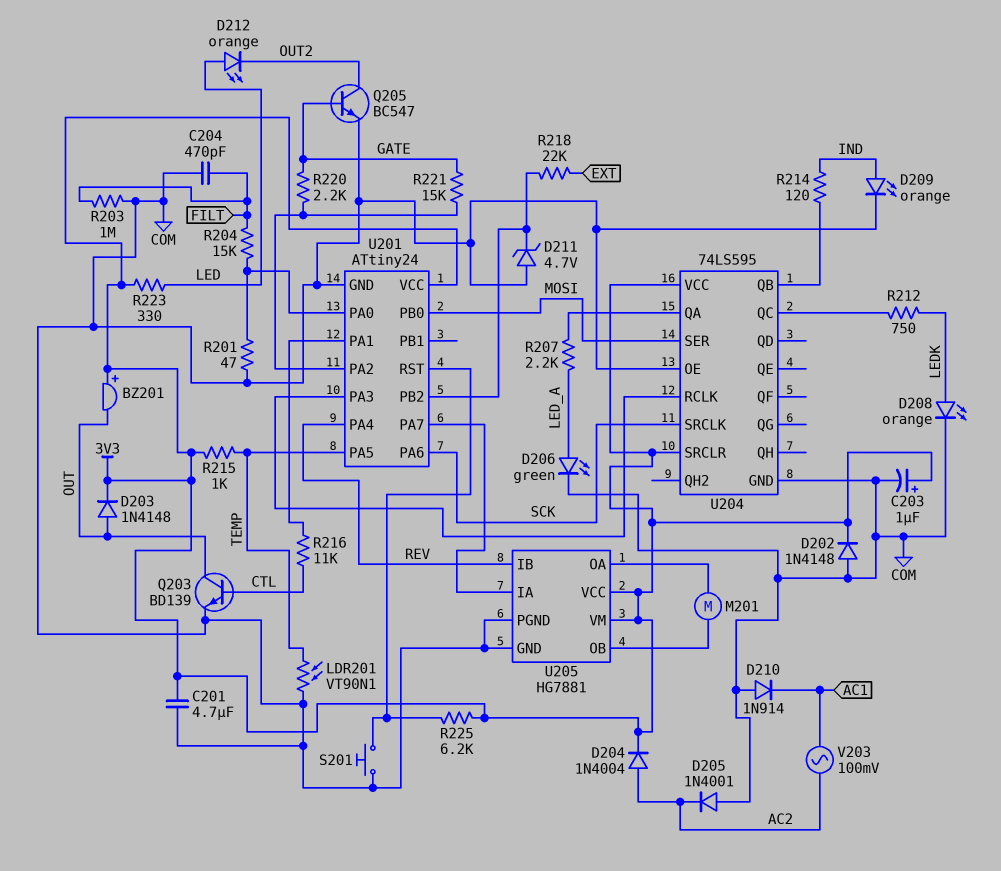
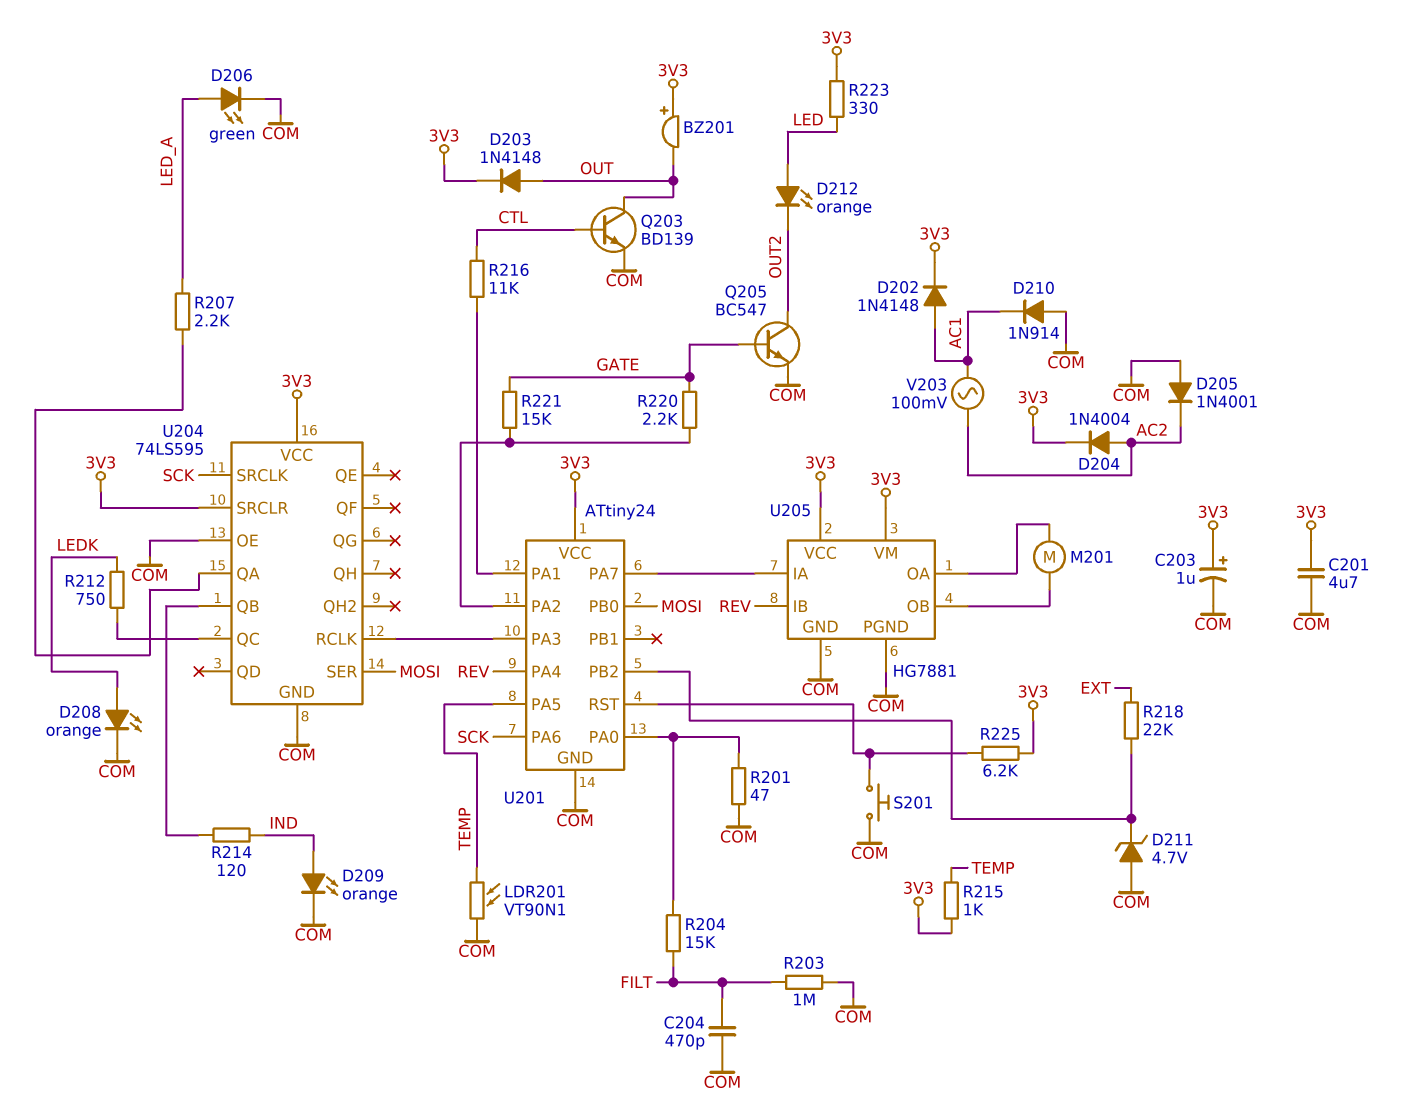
D202: diode 1N4148 (A COM, K 3V3) -> diode 1N4148 (A AC1, K 3V3)

